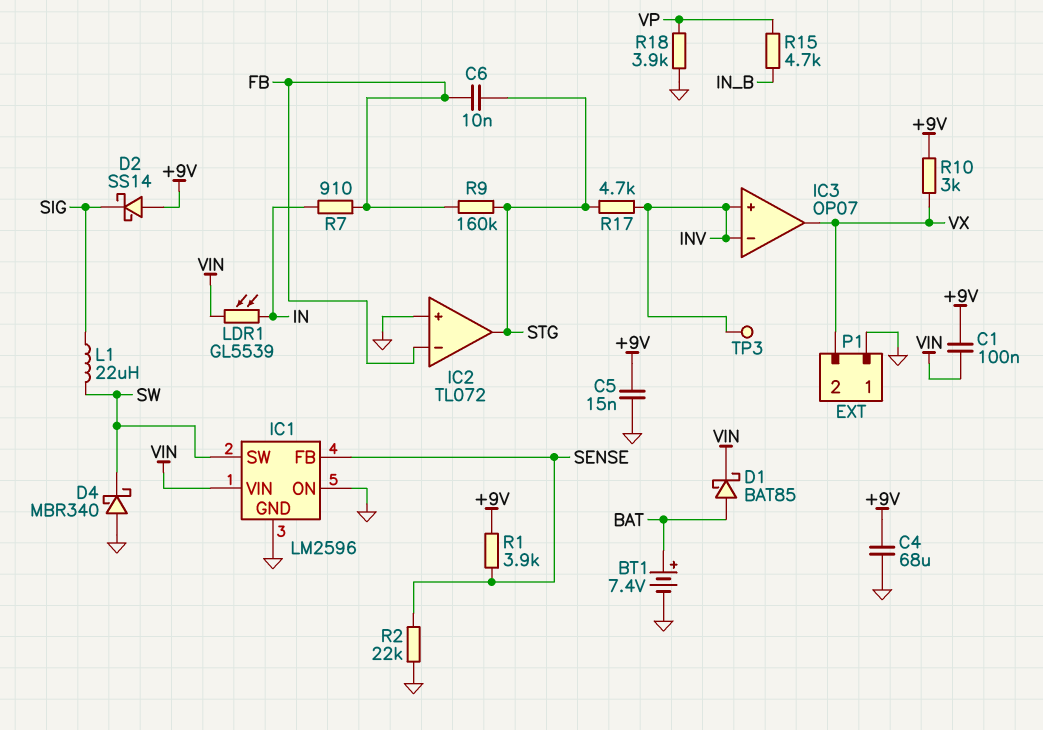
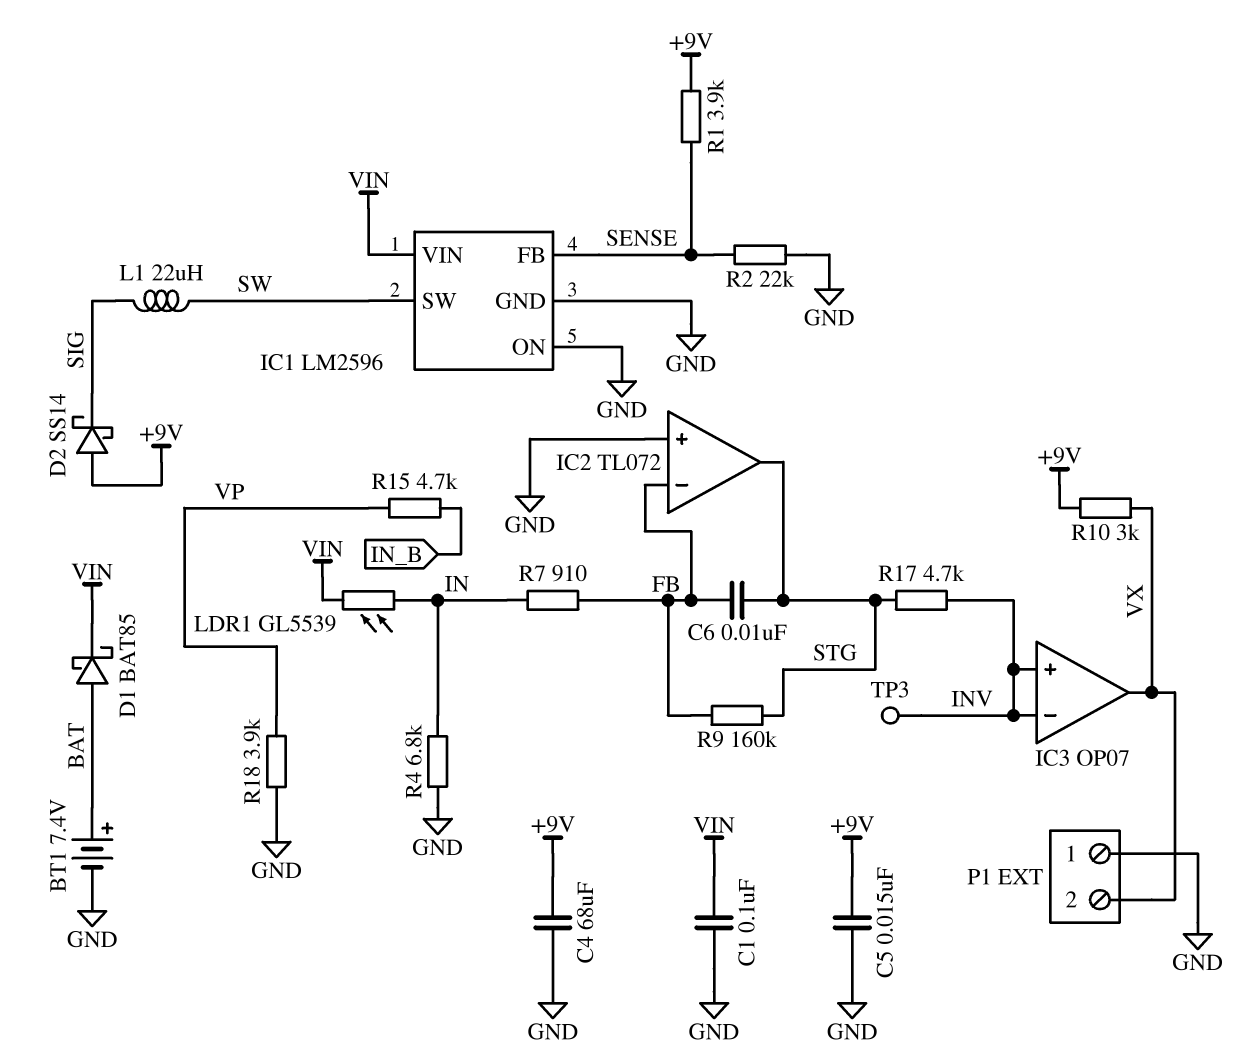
C1: 100nF (+9V, VIN) -> 100nF (GND, VIN)
D4: schottky MBR340 (A GND, K SW) -> none
R4: none -> 6.8k (GND, IN)

